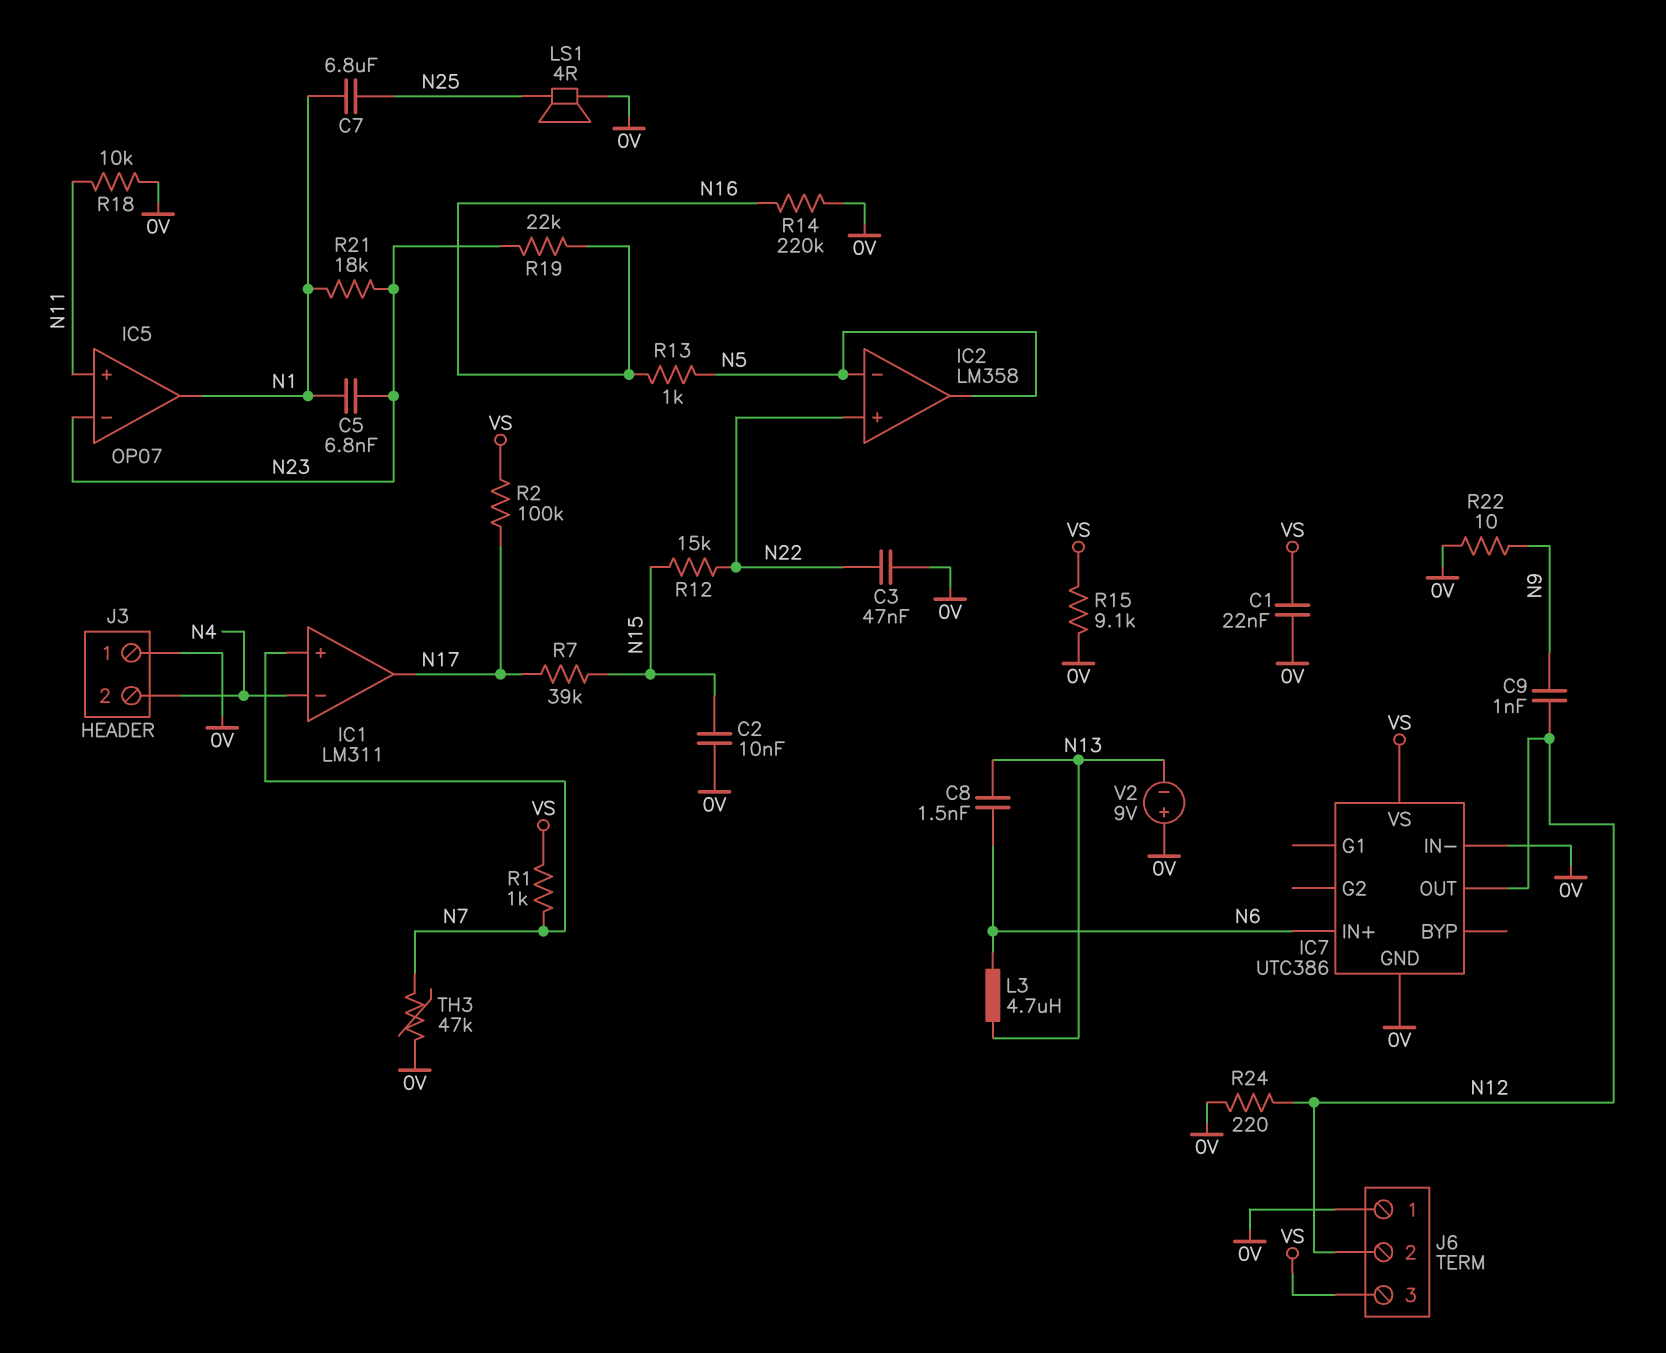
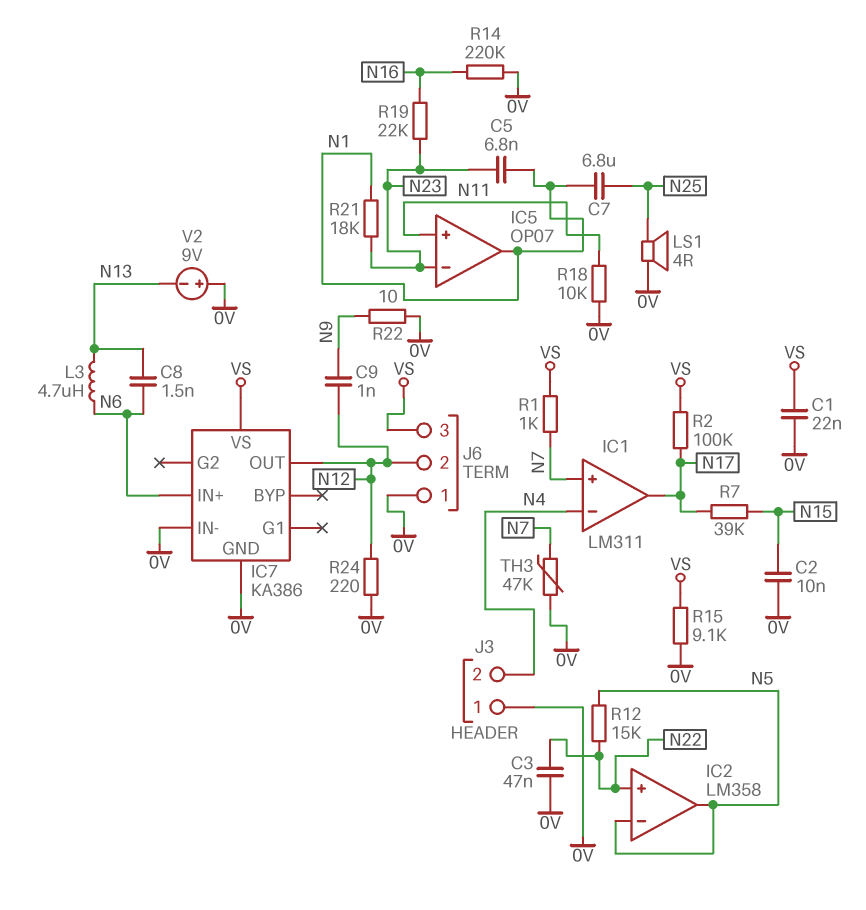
IC7: UTC386 -> KA386
R12: 15k (N15, N22) -> 15k (N5, N22)
R13: 1k (N5, N16) -> none

